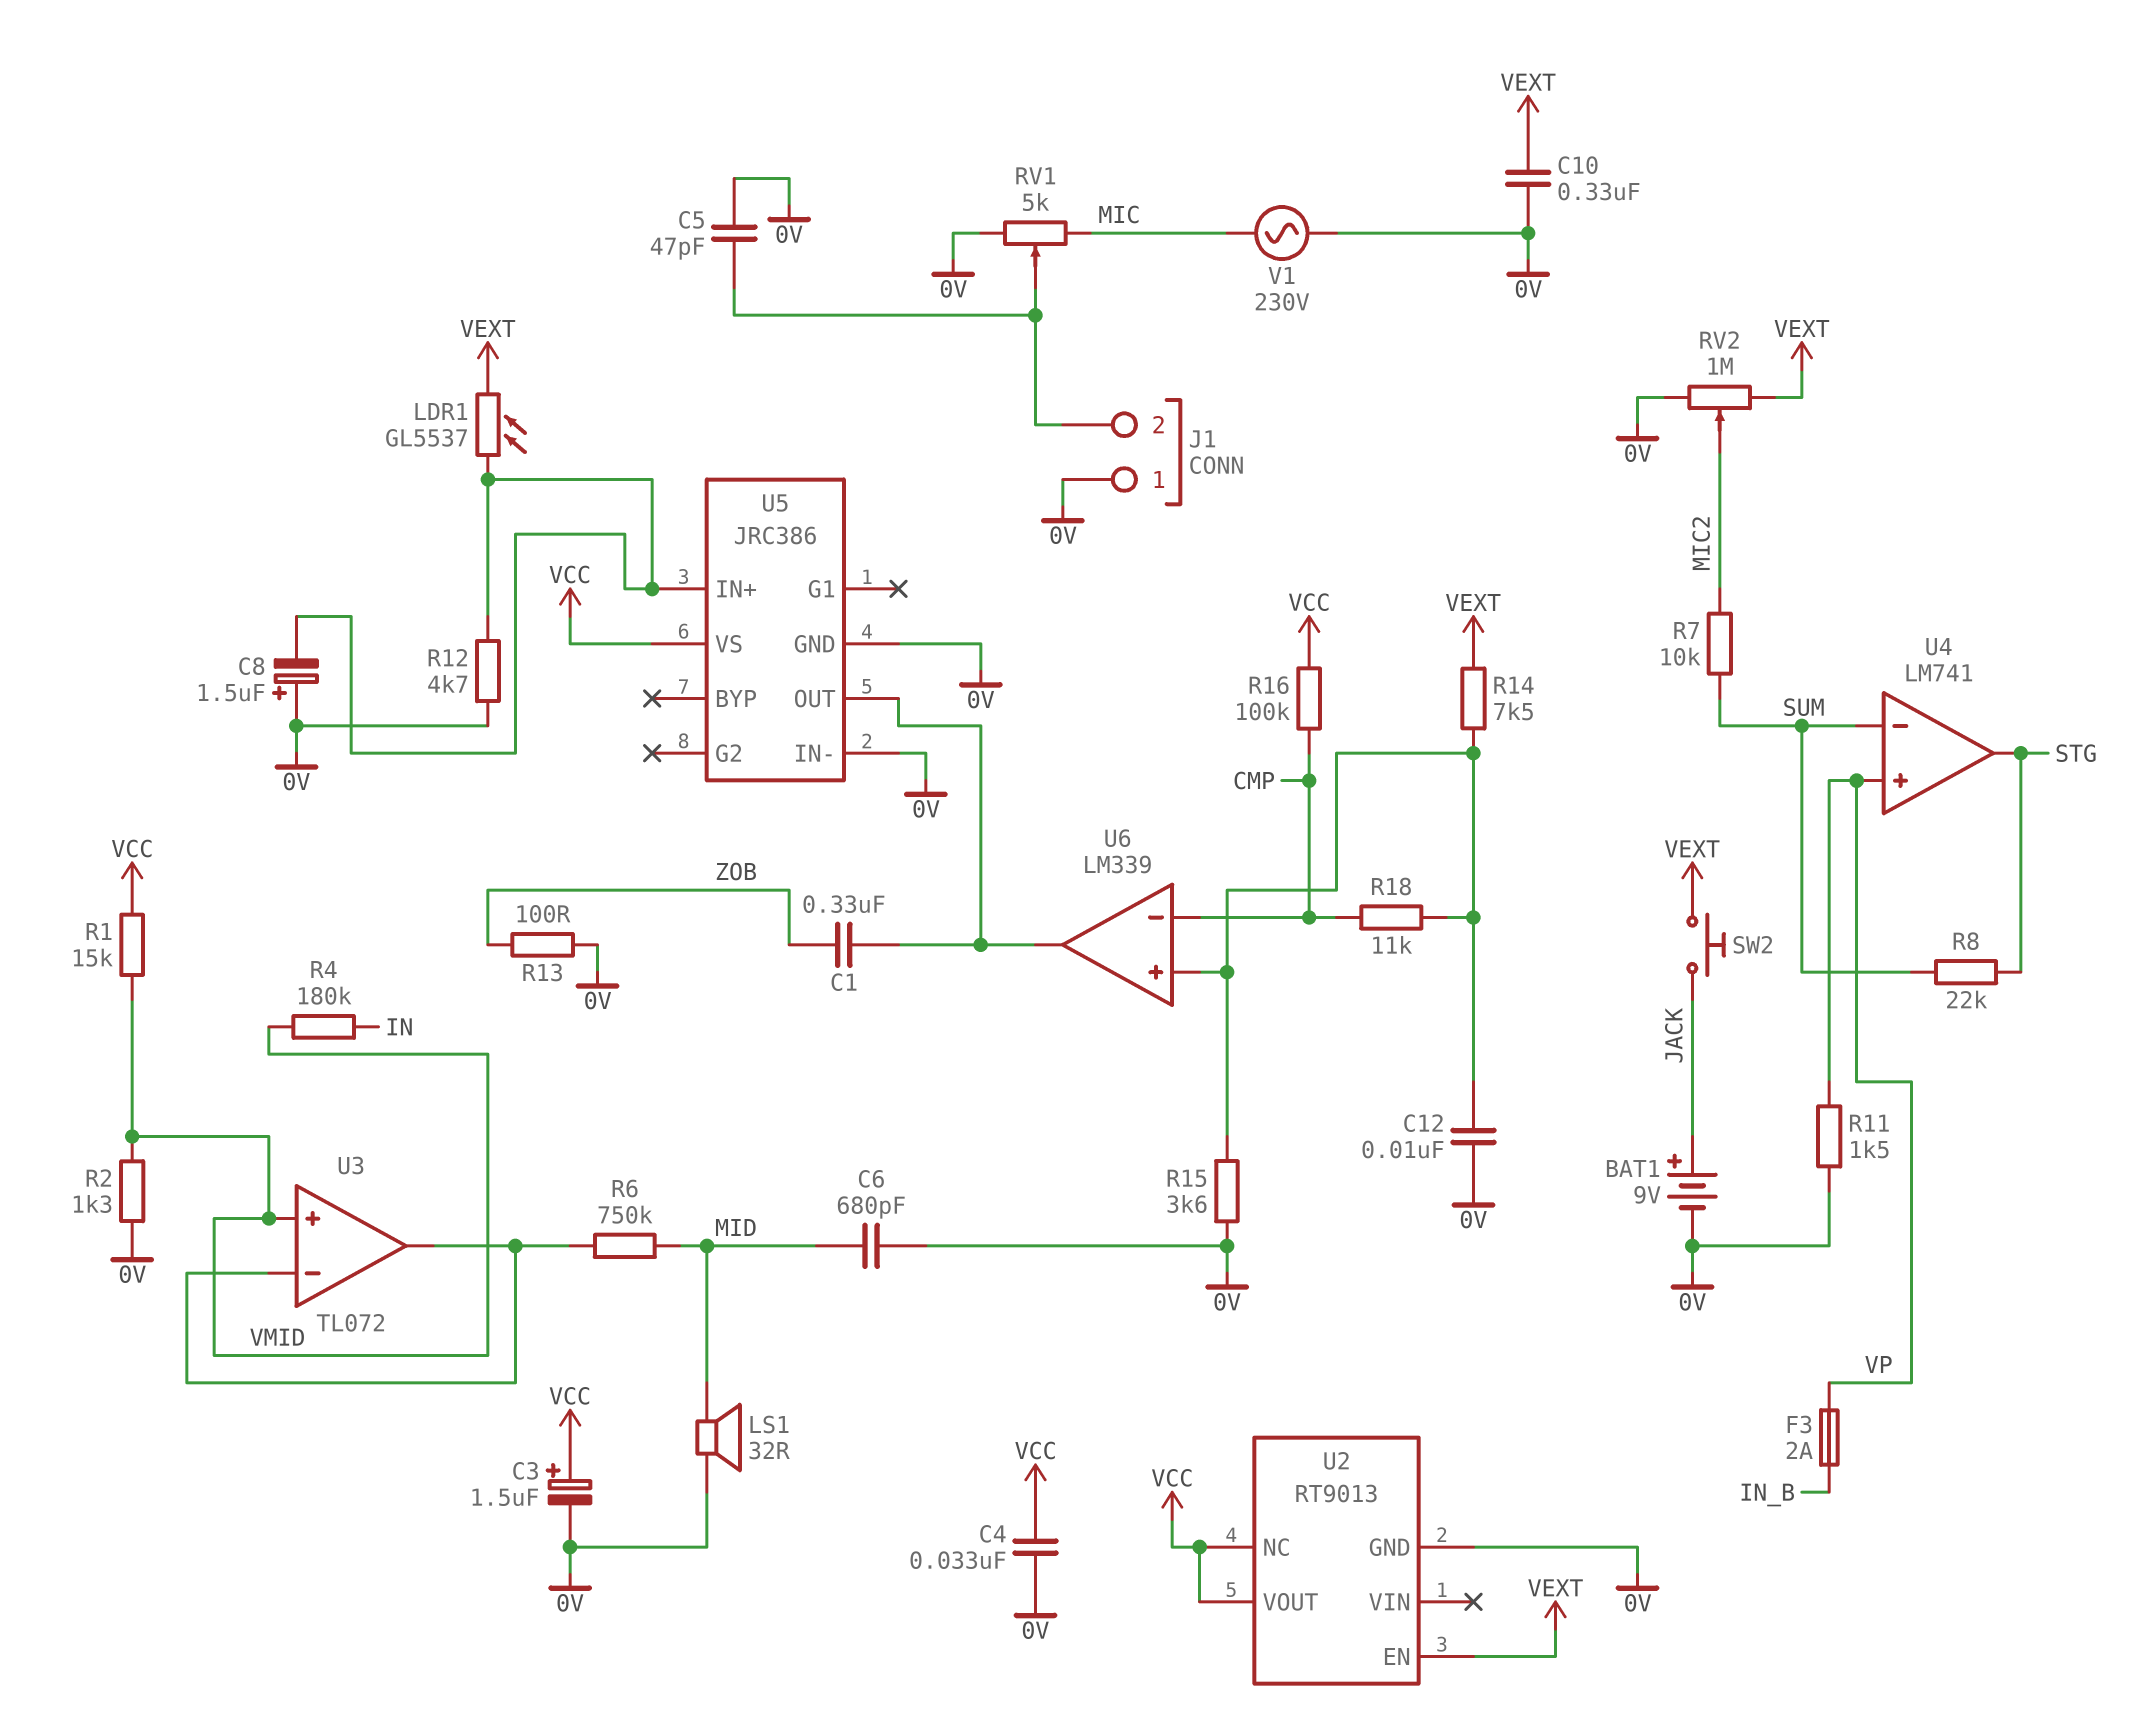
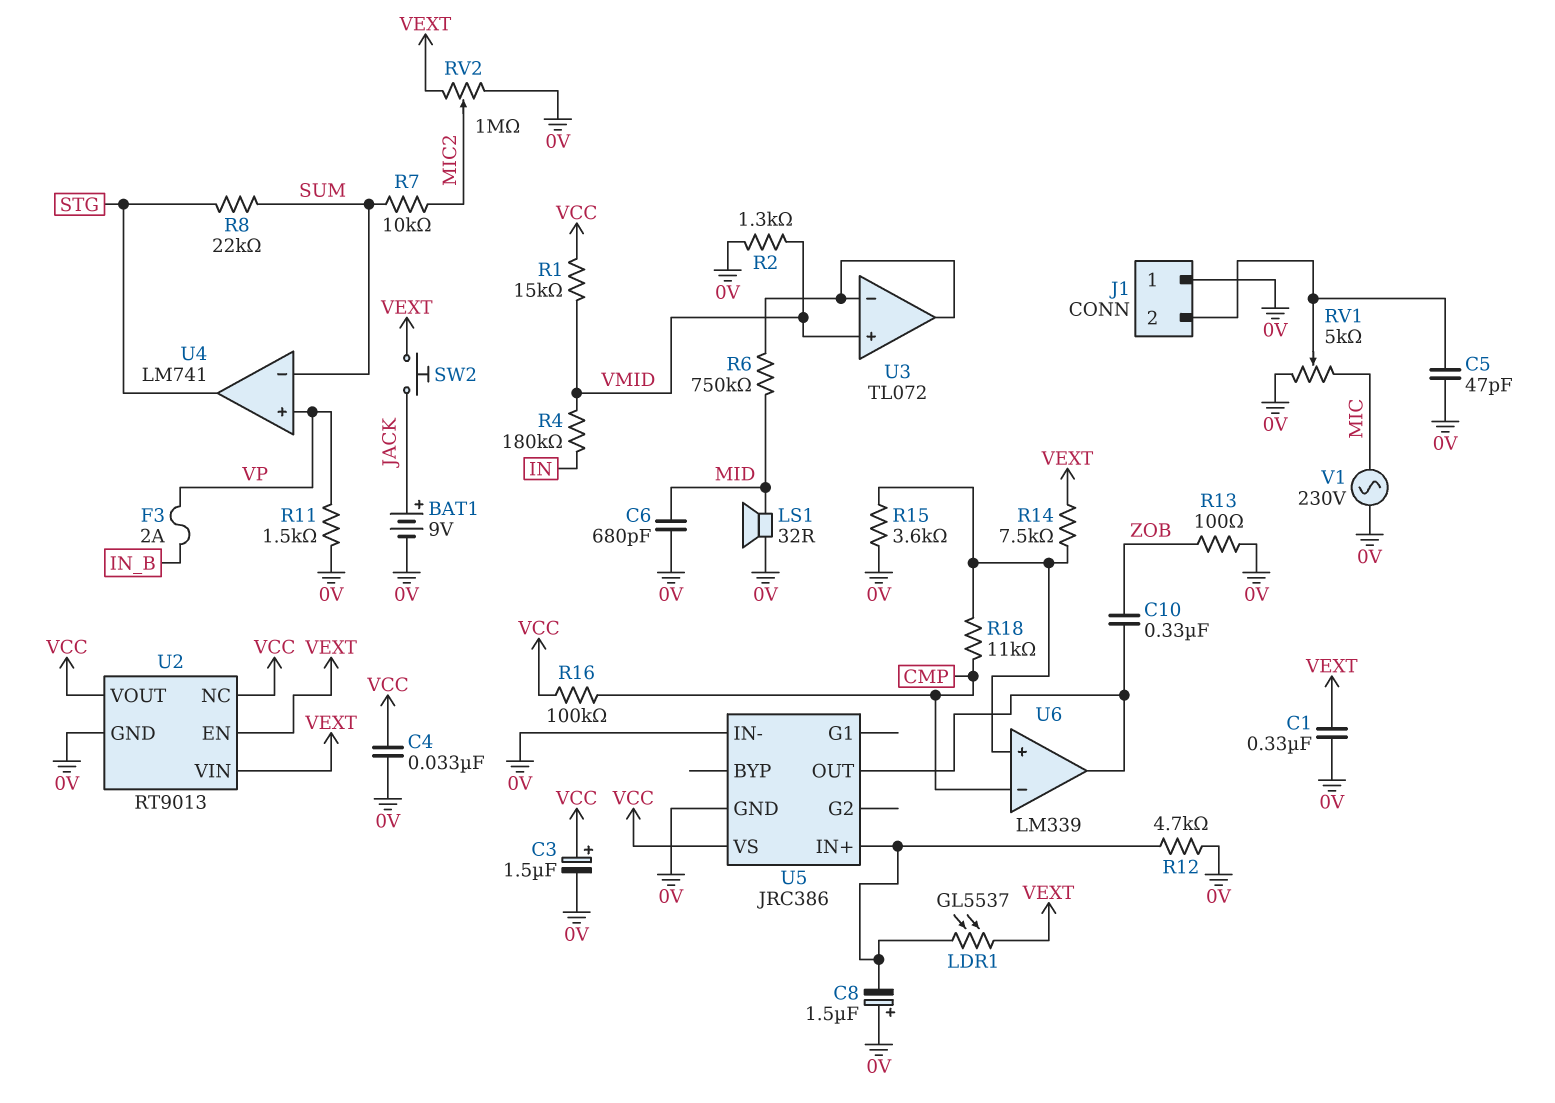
C1: 330nF (U5/OUT, ZOB) -> 330nF (0V, VEXT)
C10: 330nF (0V, VEXT) -> 330nF (U5/OUT, ZOB)
C12: 10nF (0V, U6/in+) -> none
U2 pin VIN: none -> VEXT

